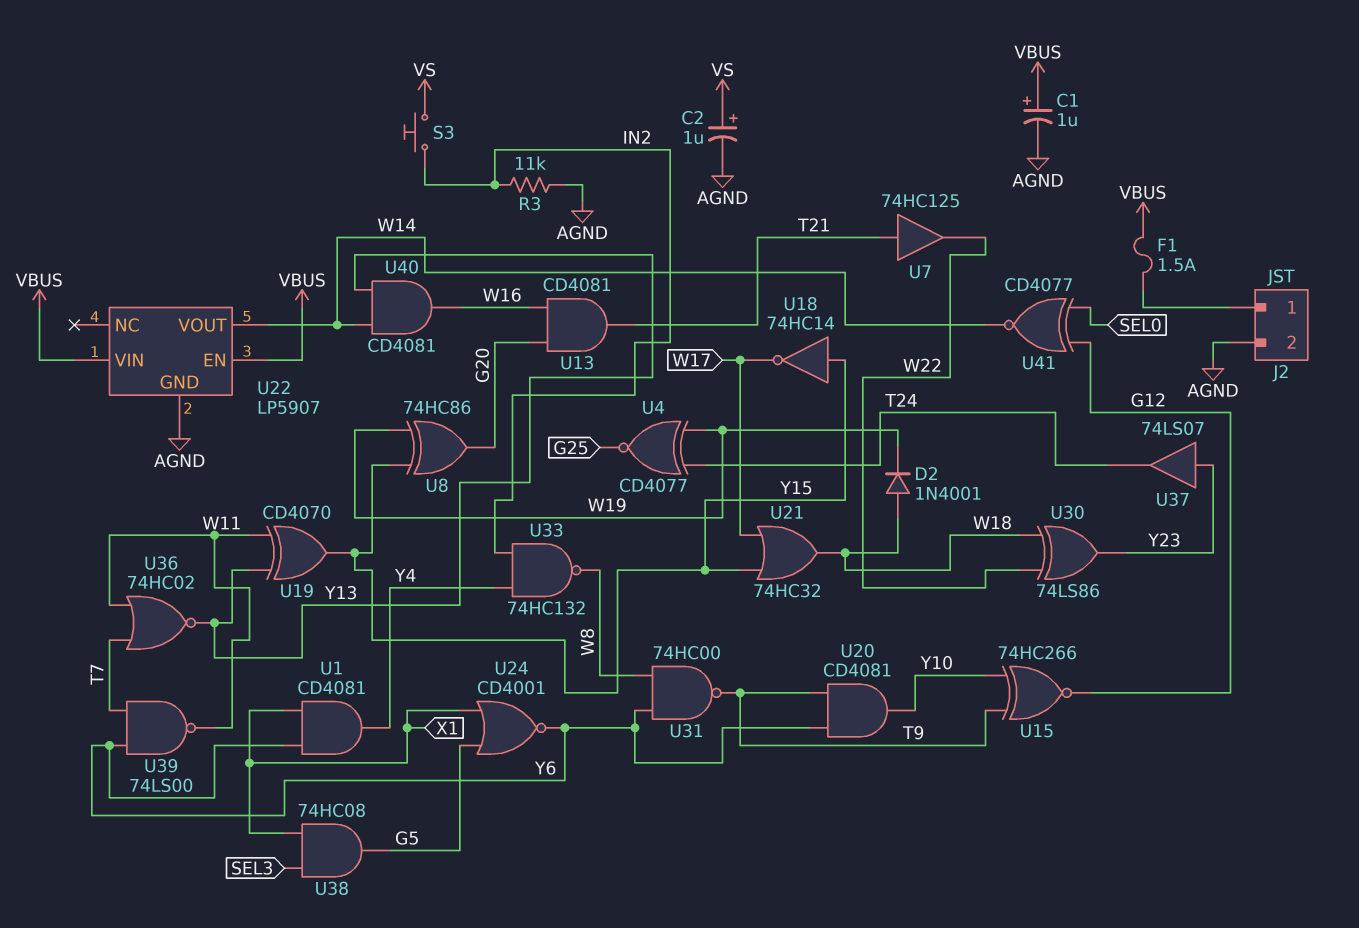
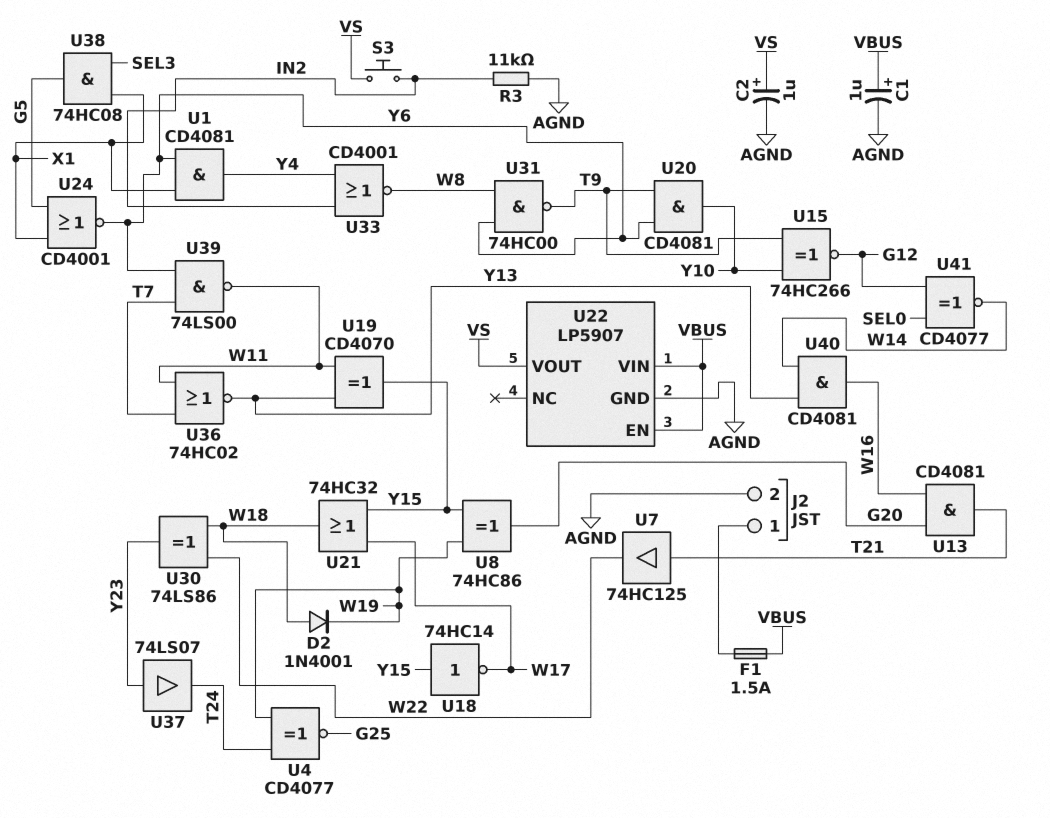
U22 pin VOUT: W14 -> VS
U33: NAND 74HC132 (in IN2, in Y4, out W8) -> NOR CD4001 (in IN2, in Y4, out W8)

